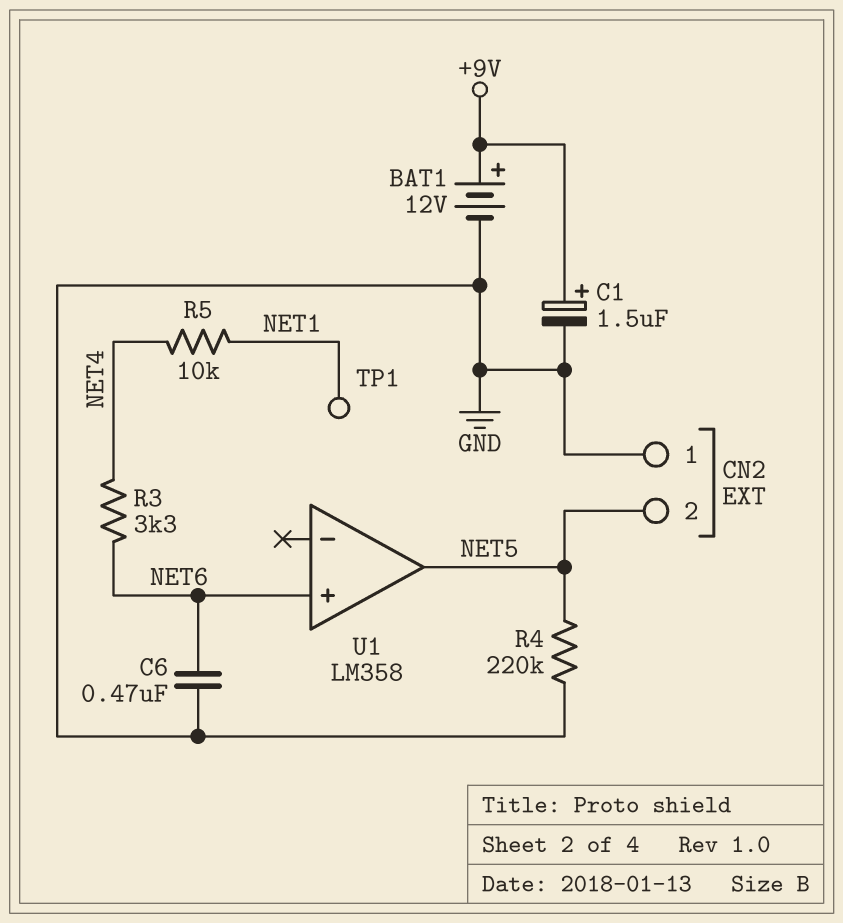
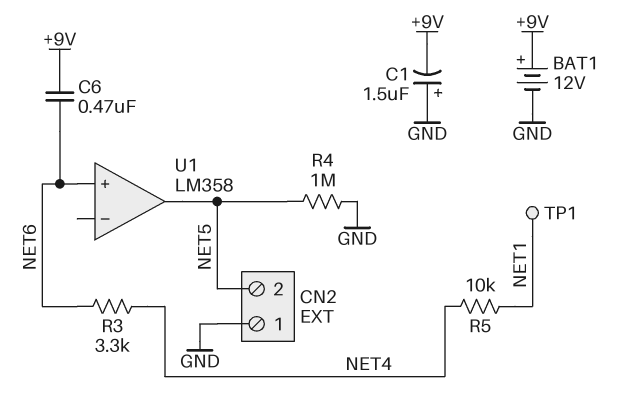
C1: 1.5uF (plus +9V, minus GND) -> 1.5uF (plus GND, minus +9V)
C6: 470nF (GND, NET6) -> 470nF (+9V, NET6)
R4: 220k (GND, NET5) -> 1M (GND, NET5)

